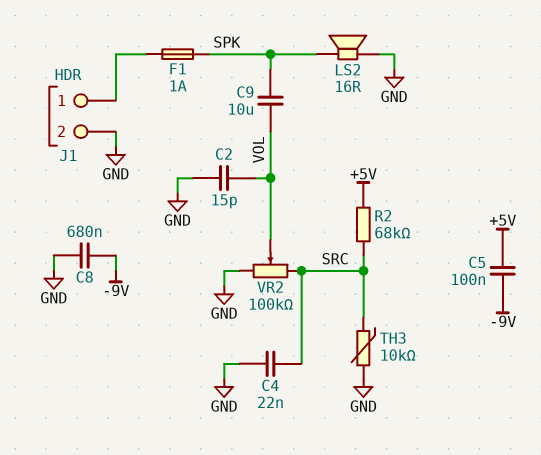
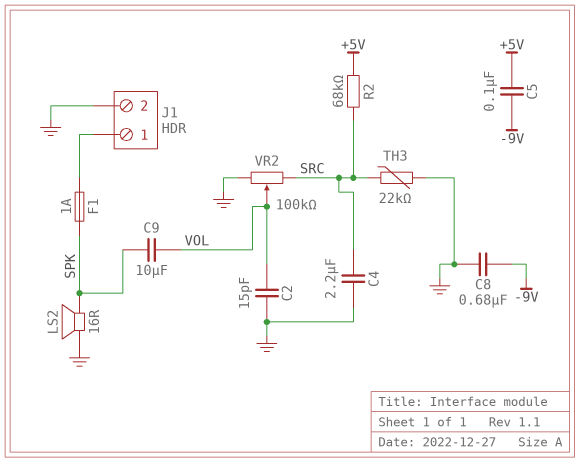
C4: 22nF (GND, SRC) -> 2.2uF (GND, SRC)
TH3: 10k (GND, SRC) -> 22k (GND, SRC)

